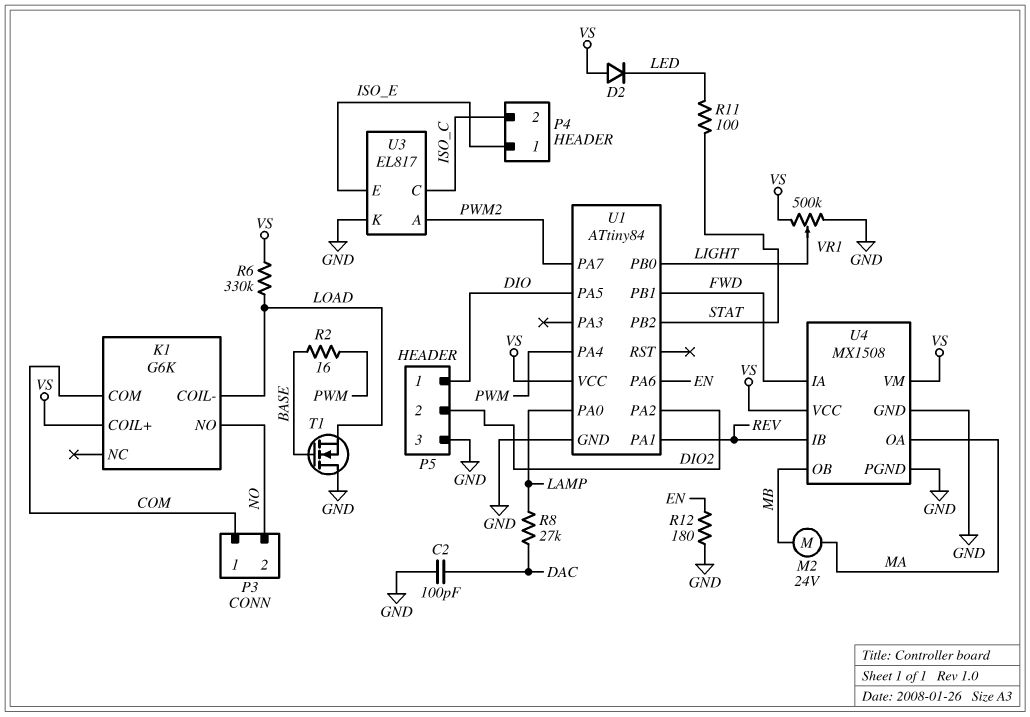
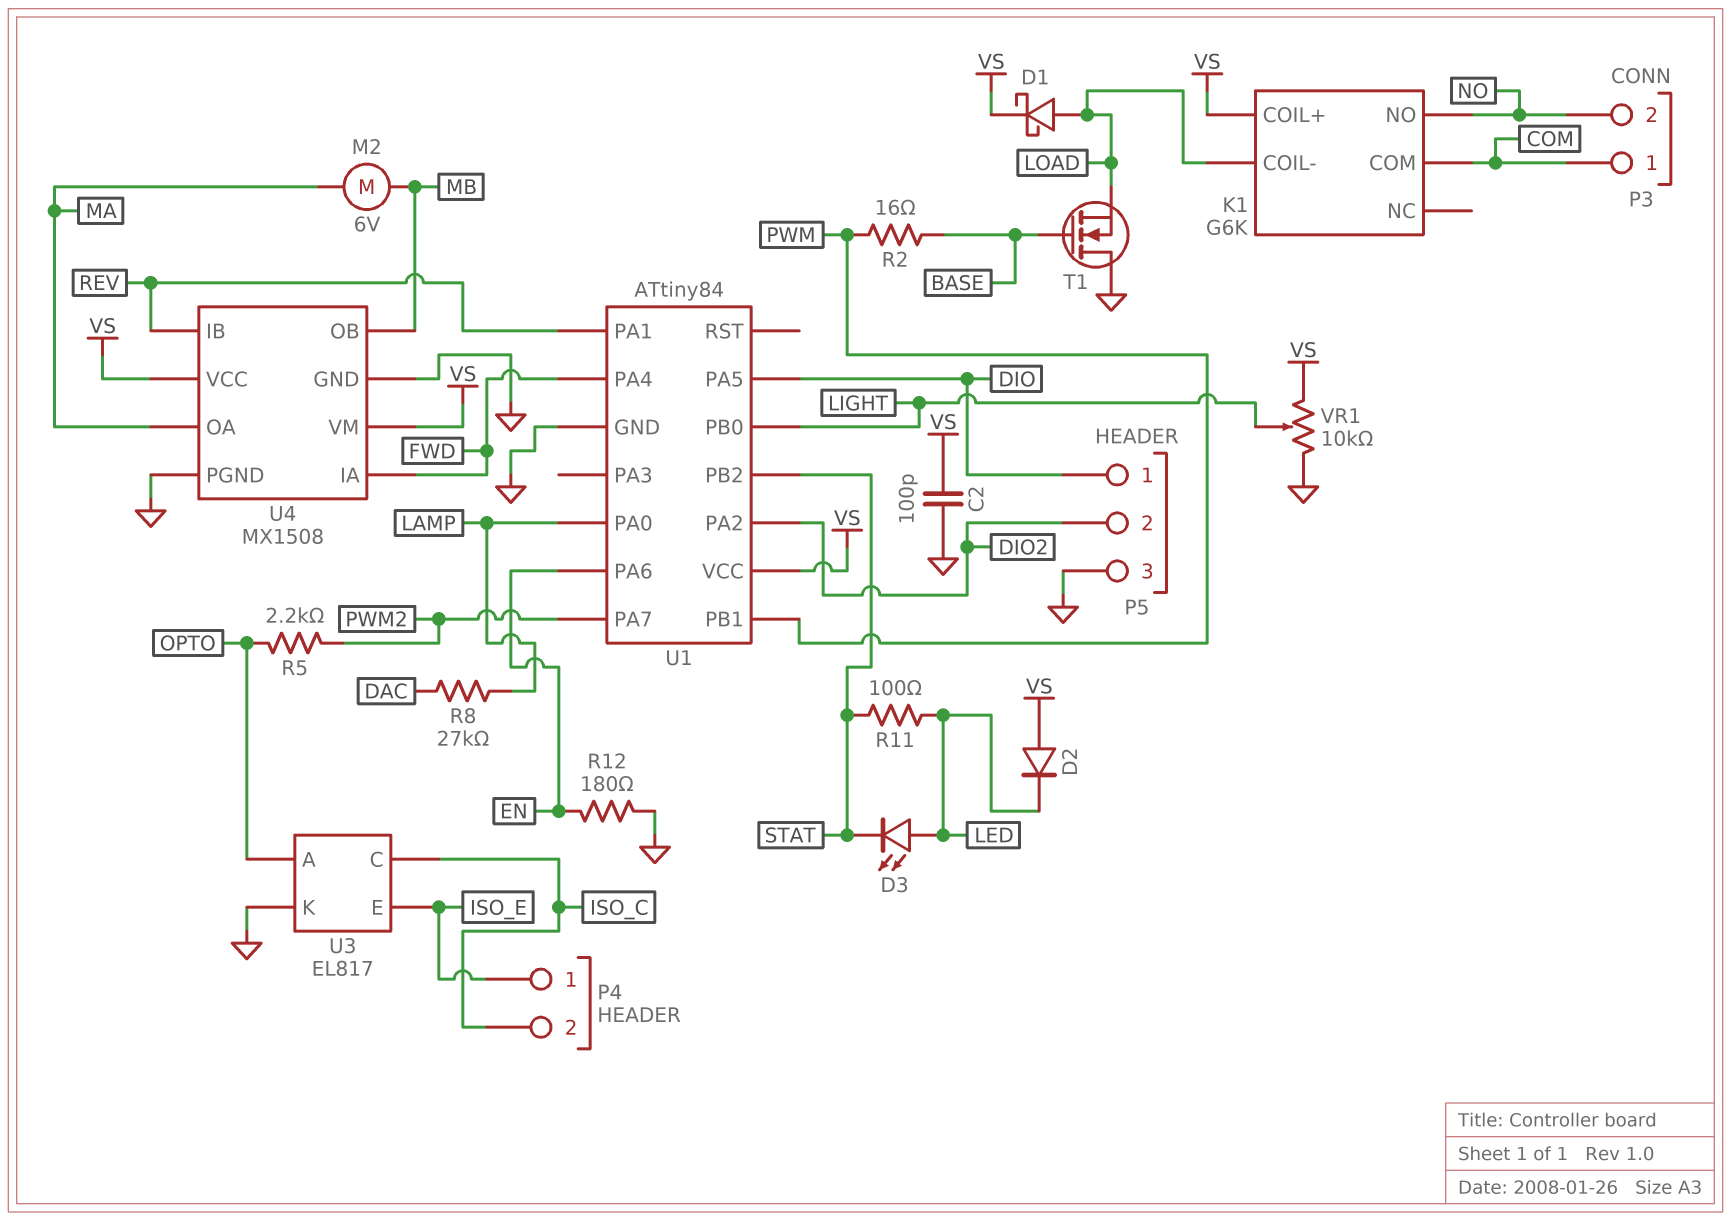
C2: 100pF (DAC, GND) -> 100pF (GND, VS)
D1: none -> schottky (A LOAD, K VS)
D3: none -> LED (A LED, K STAT)
M2: motor 24V (MA, MB) -> motor 6V (MA, MB)
R5: none -> 2.2k (OPTO, PWM2)
R6: 330k (LOAD, VS) -> none
U1 pin PA4: PWM -> FWD
U1 pin PB1: FWD -> PWM
U3 pin A: PWM2 -> OPTO
VR1: 500k (GND, VS, wiper LIGHT) -> 10k (GND, VS, wiper LIGHT)

